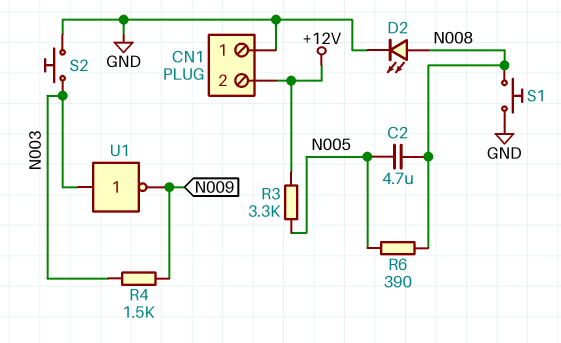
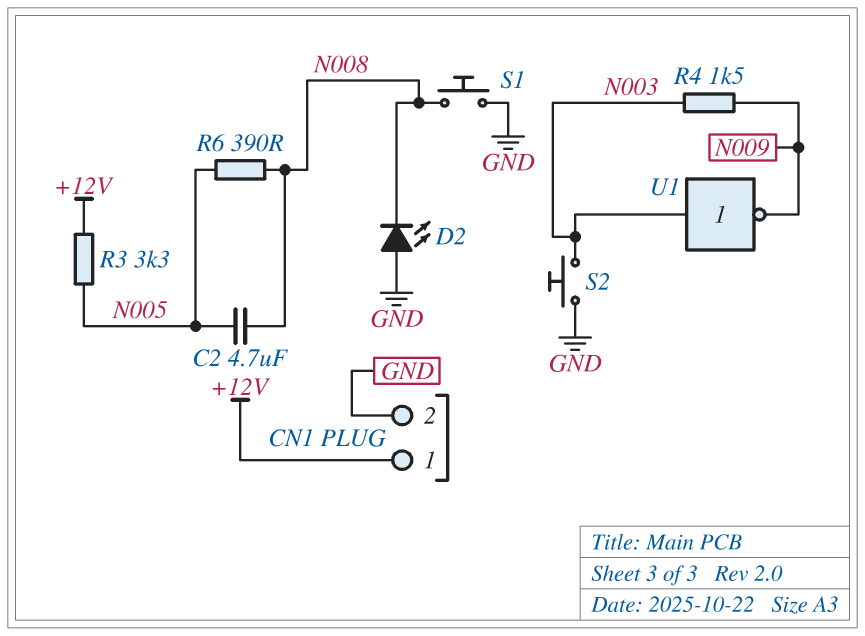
CN1 pin 1: GND -> +12V
CN1 pin 2: +12V -> GND
D2: LED (A N008, K GND) -> LED (A GND, K N008)

